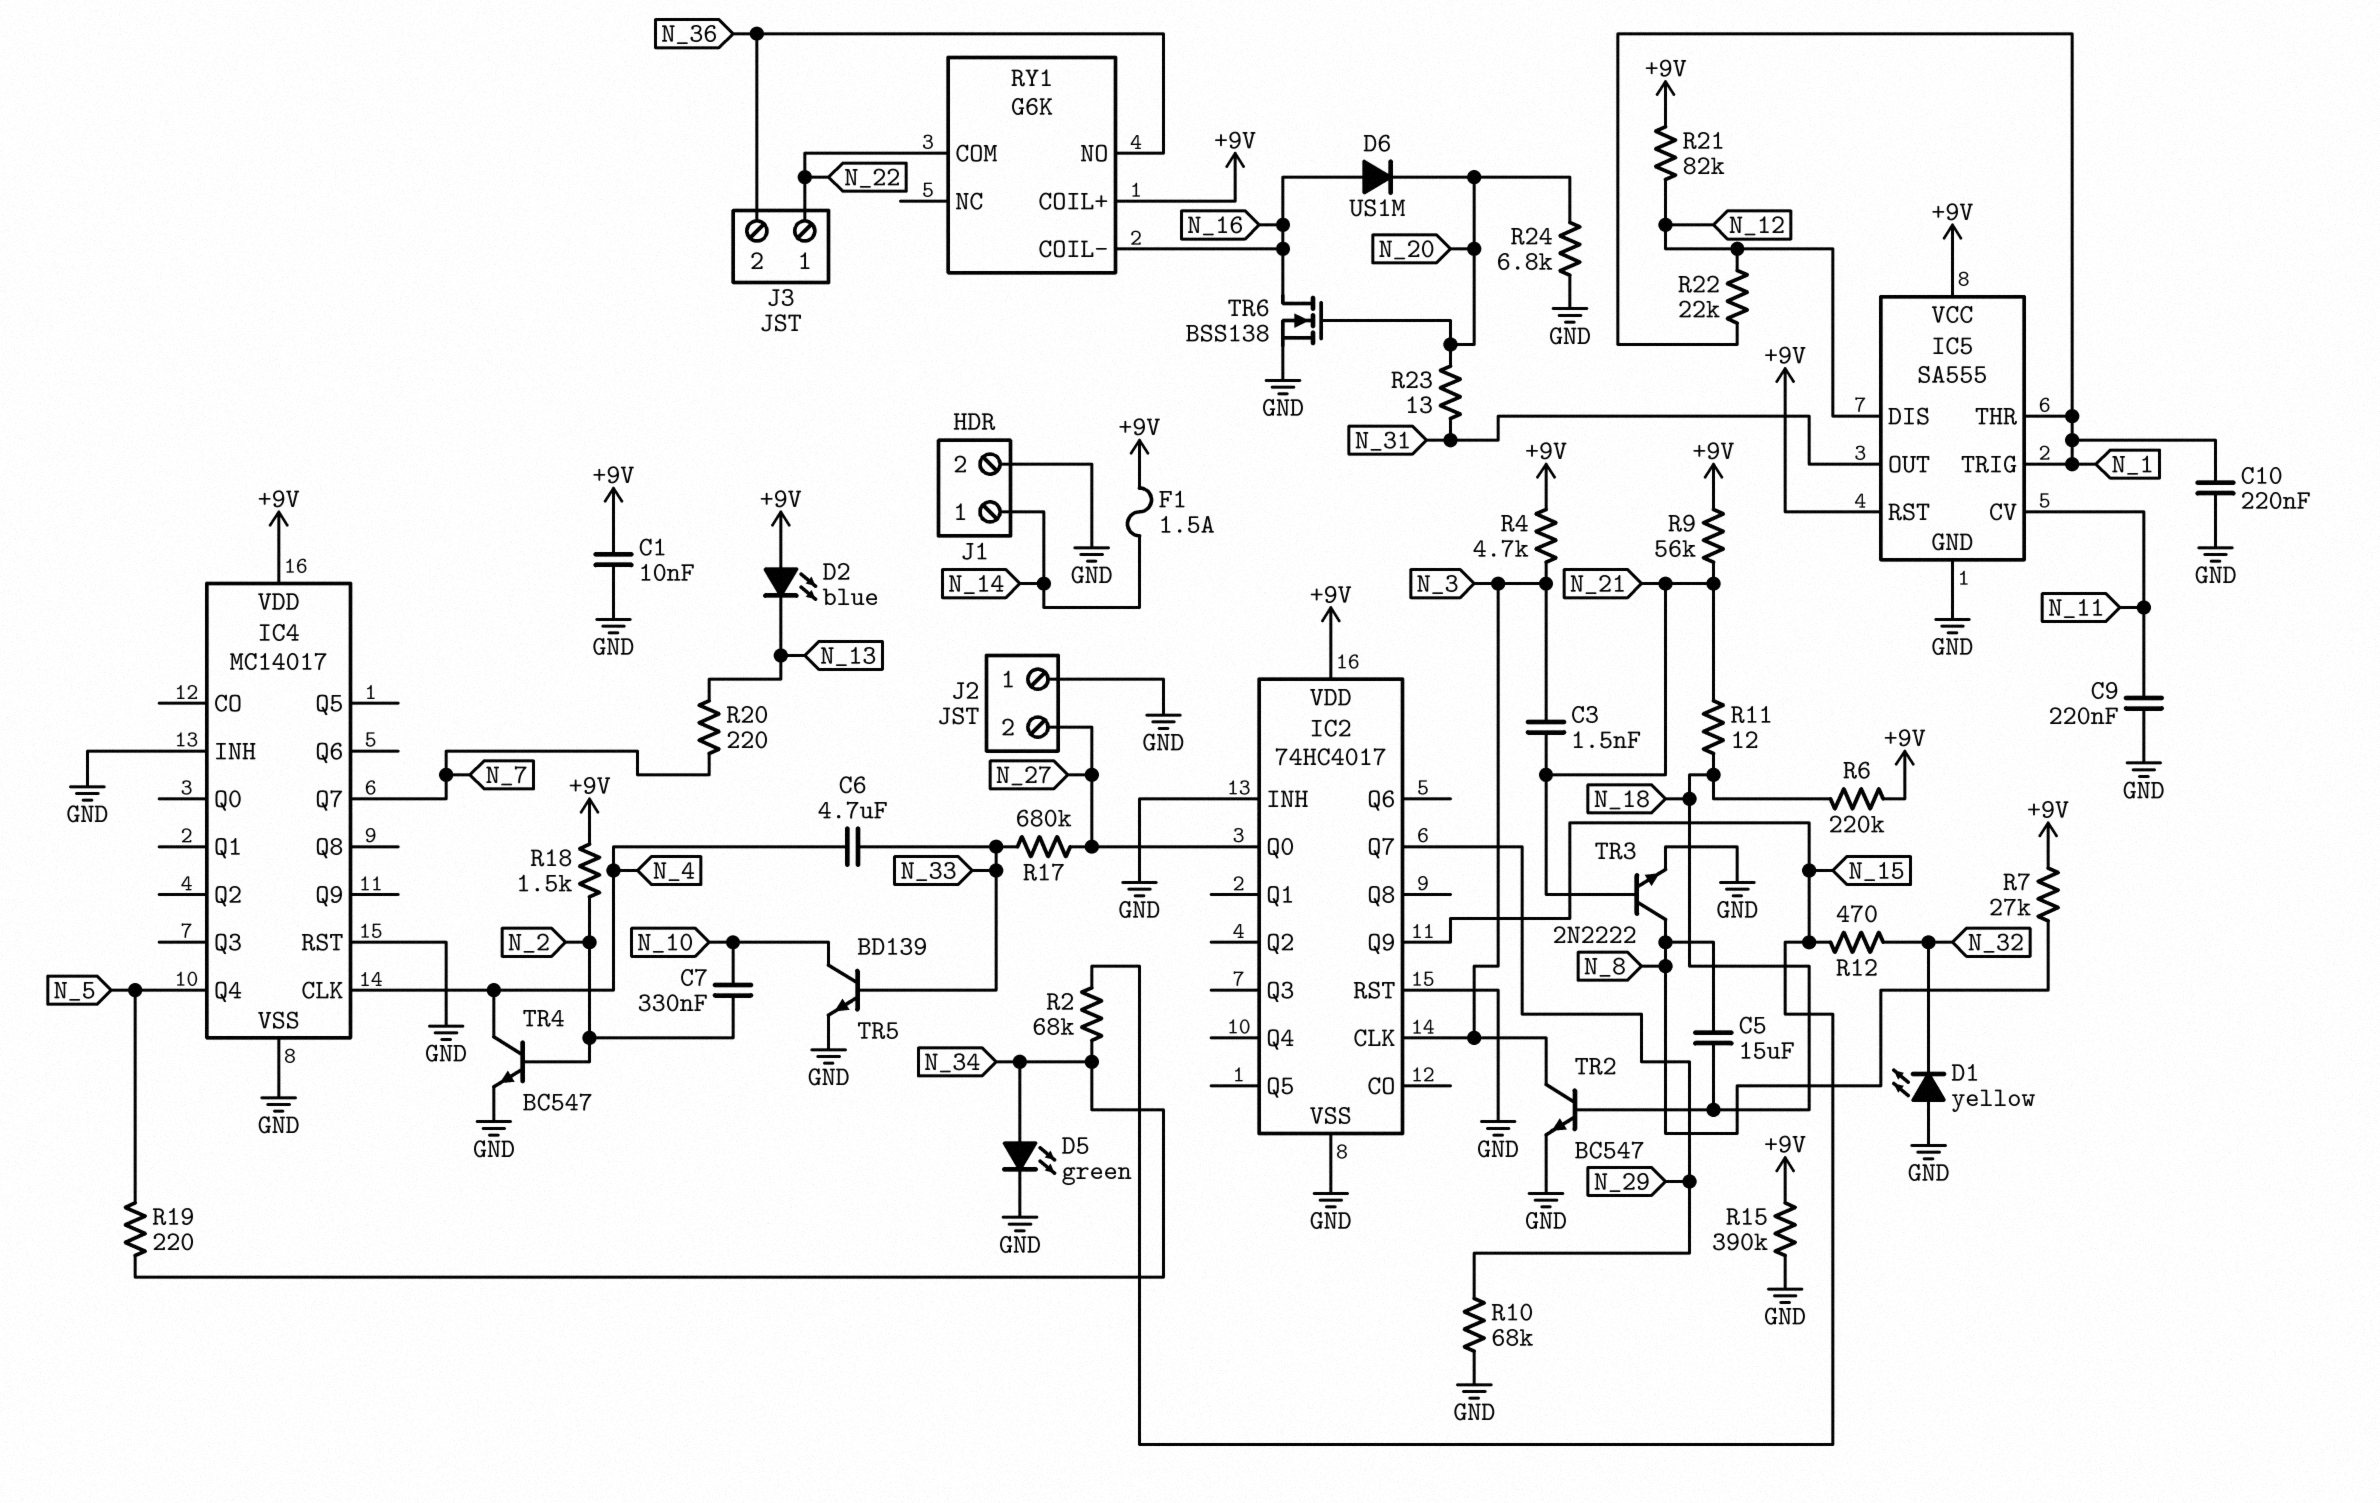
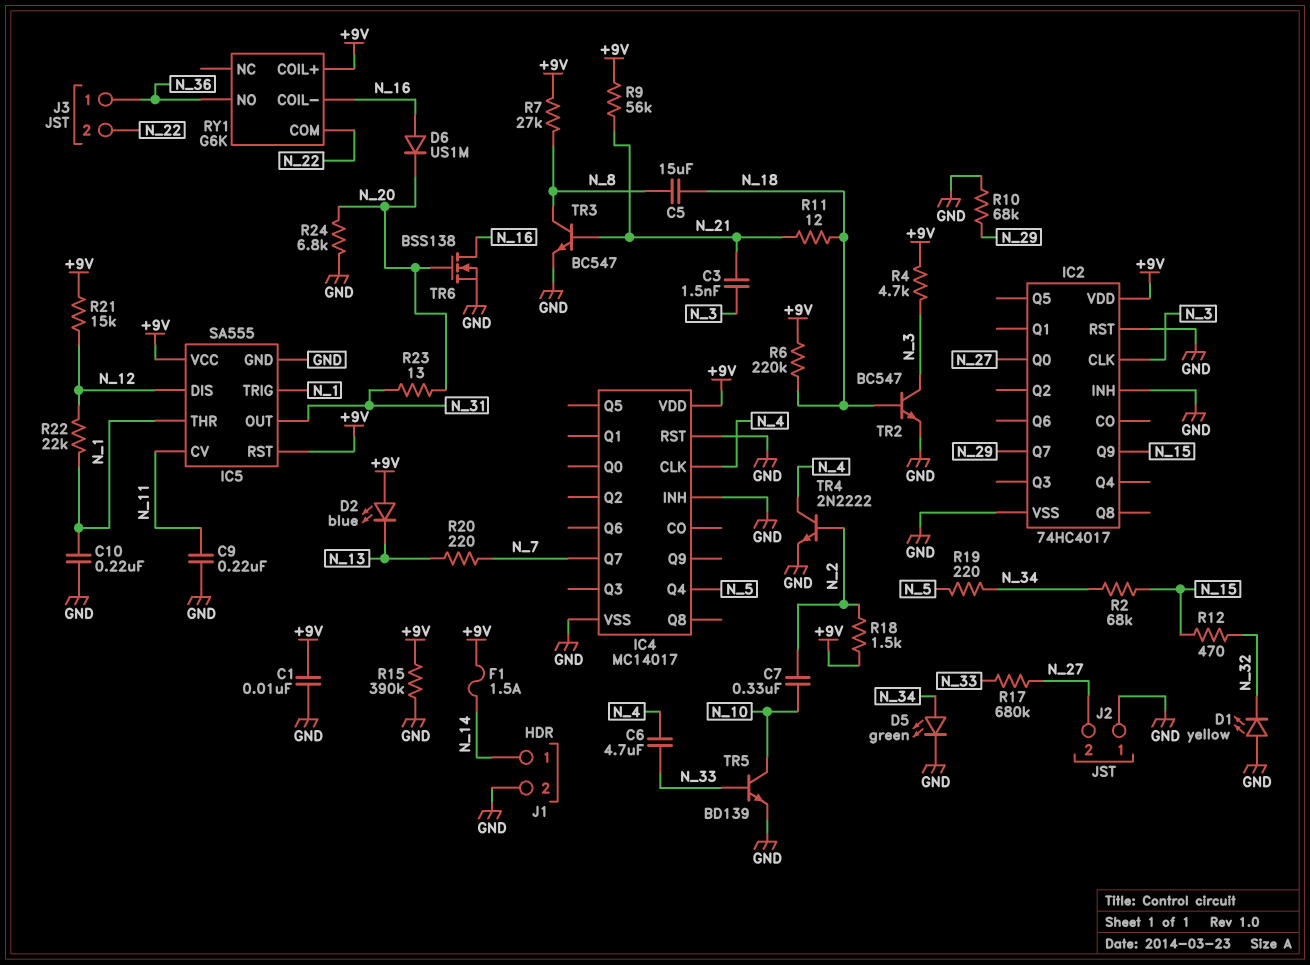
J3 pin 1: N_22 -> N_36
J3 pin 2: N_36 -> N_22
R21: 82k (+9V, N_12) -> 15k (+9V, N_12)
TR3: NPN 2N2222 (B N_21, C N_8, E GND) -> NPN BC547 (B N_21, C N_8, E GND)
TR4: NPN BC547 (B N_2, C N_4, E GND) -> NPN 2N2222 (B N_2, C N_4, E GND)

